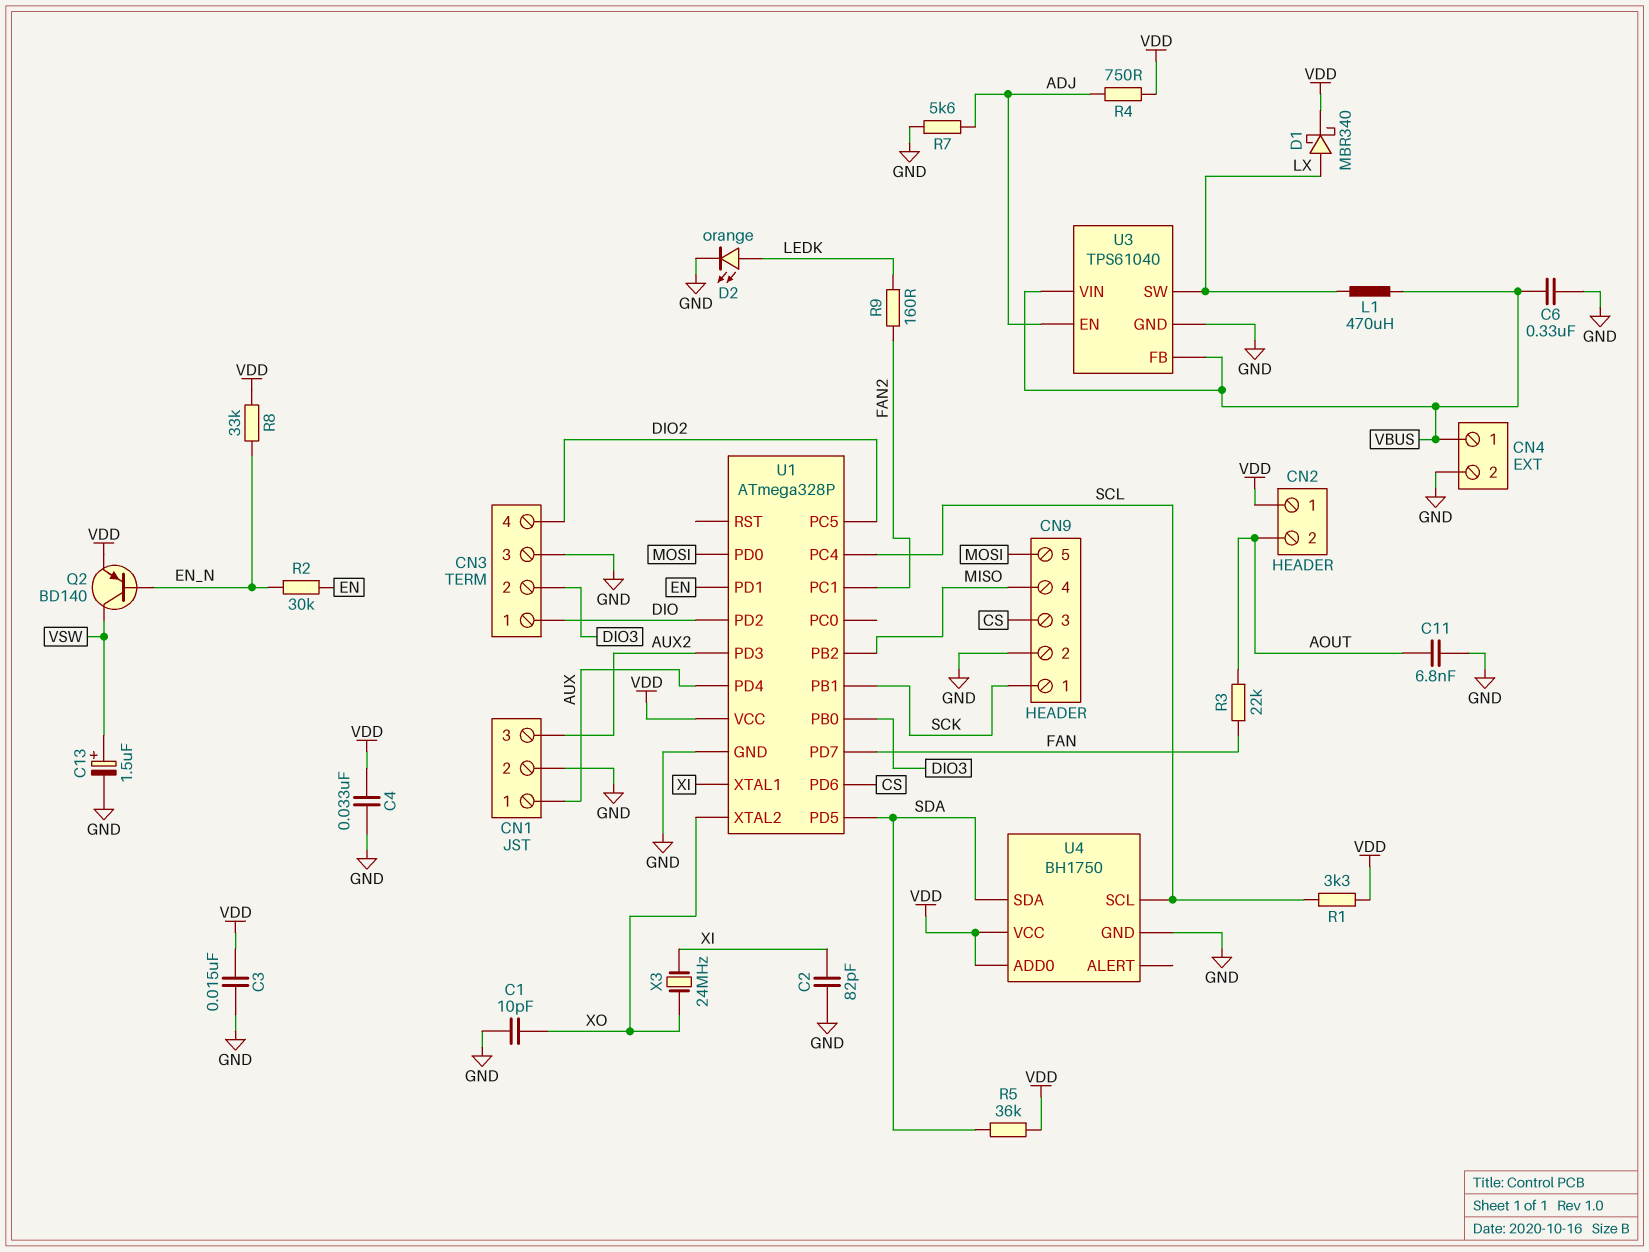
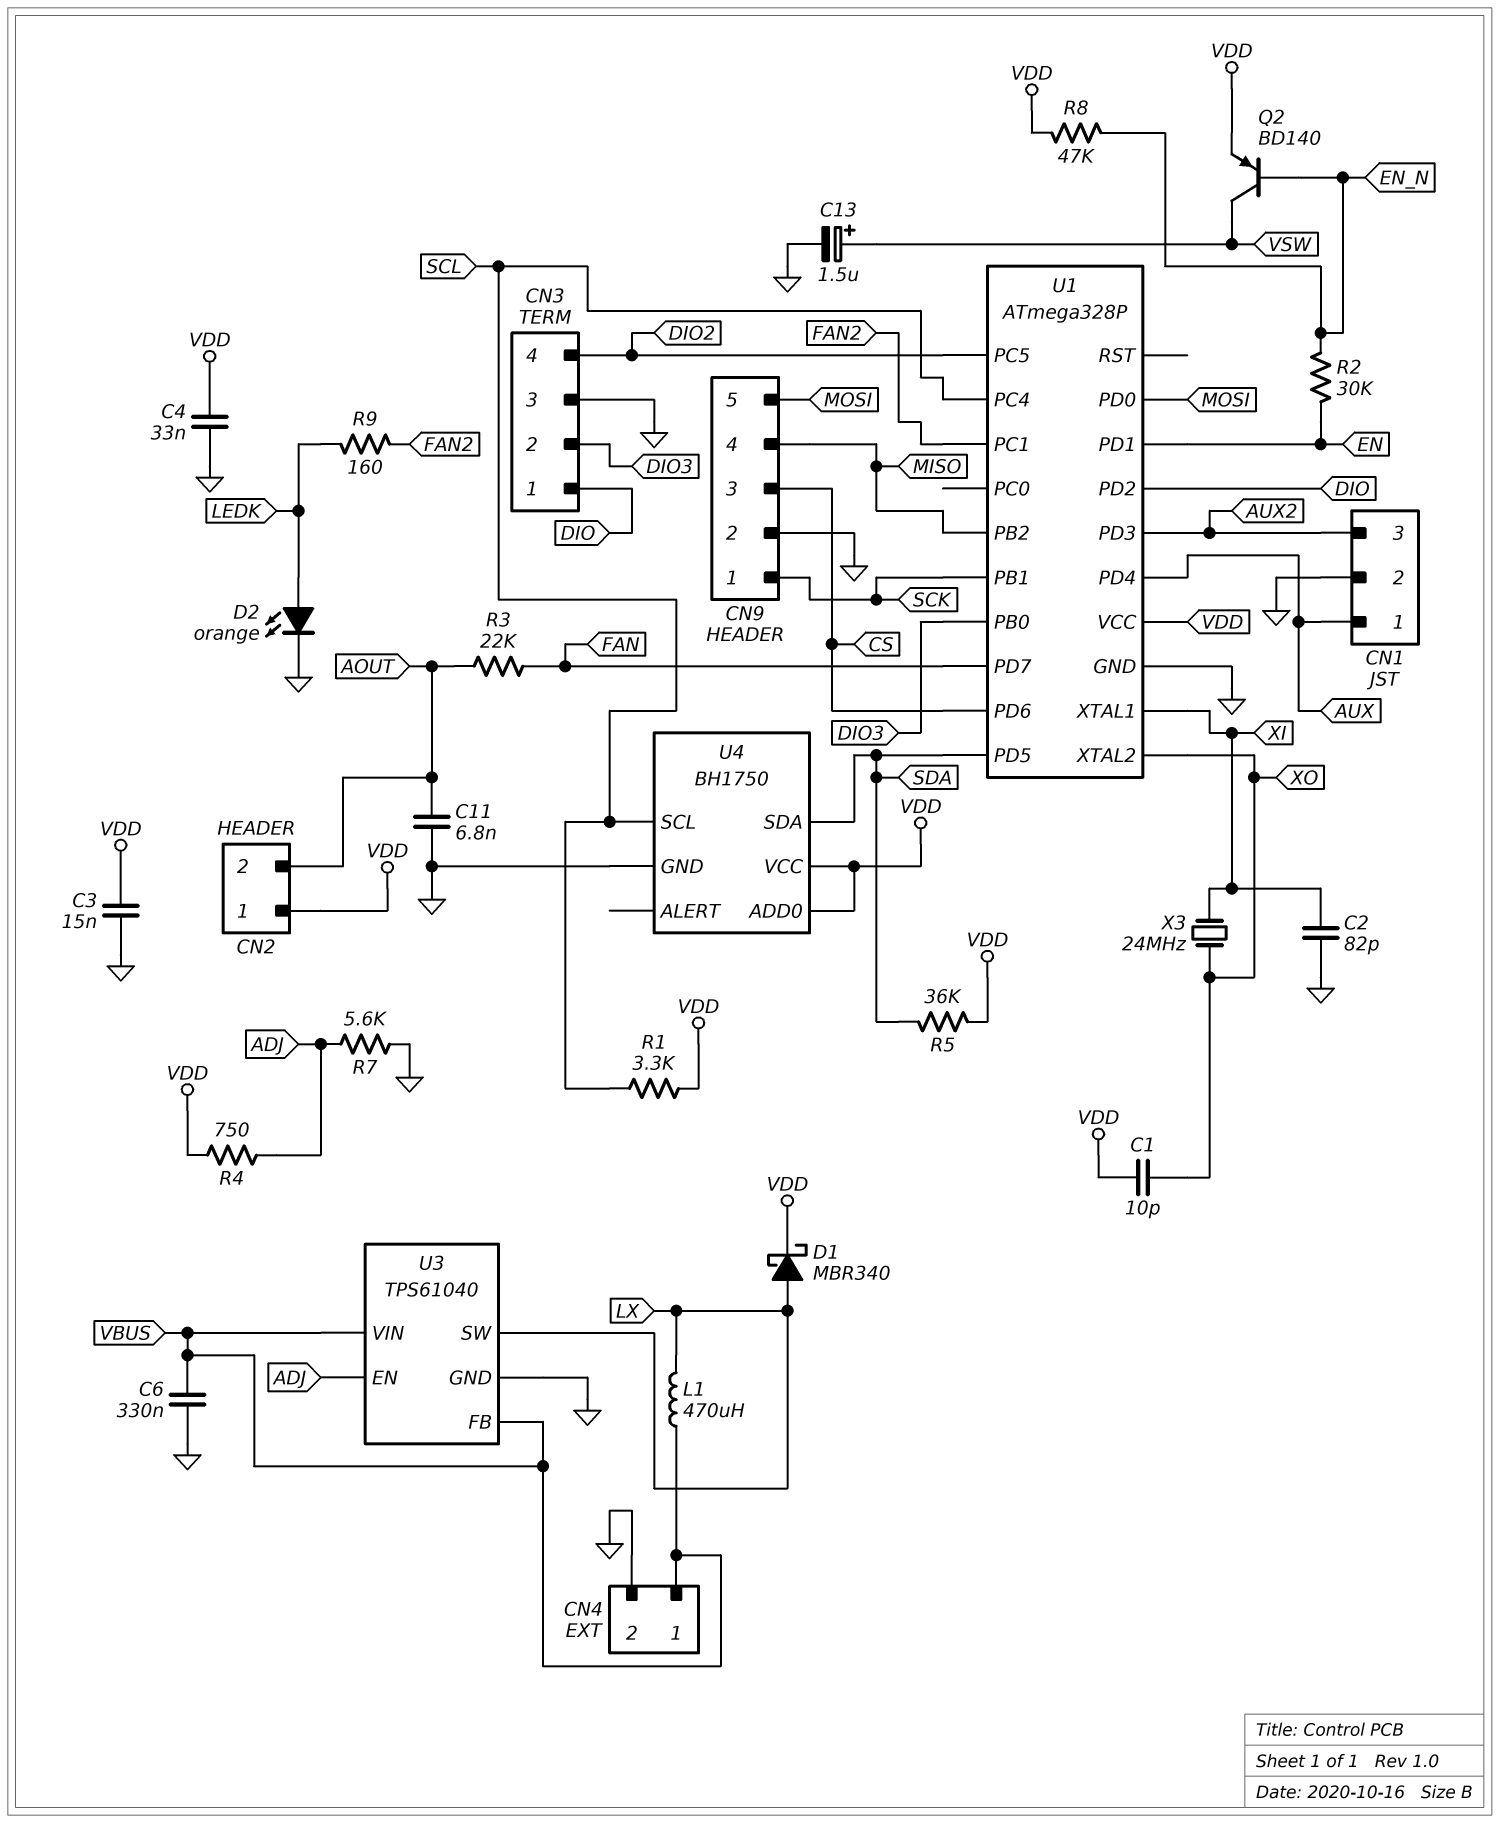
C1: 10pF (GND, XO) -> 10pF (VDD, XO)
R8: 33k (EN_N, VDD) -> 47k (EN_N, VDD)

